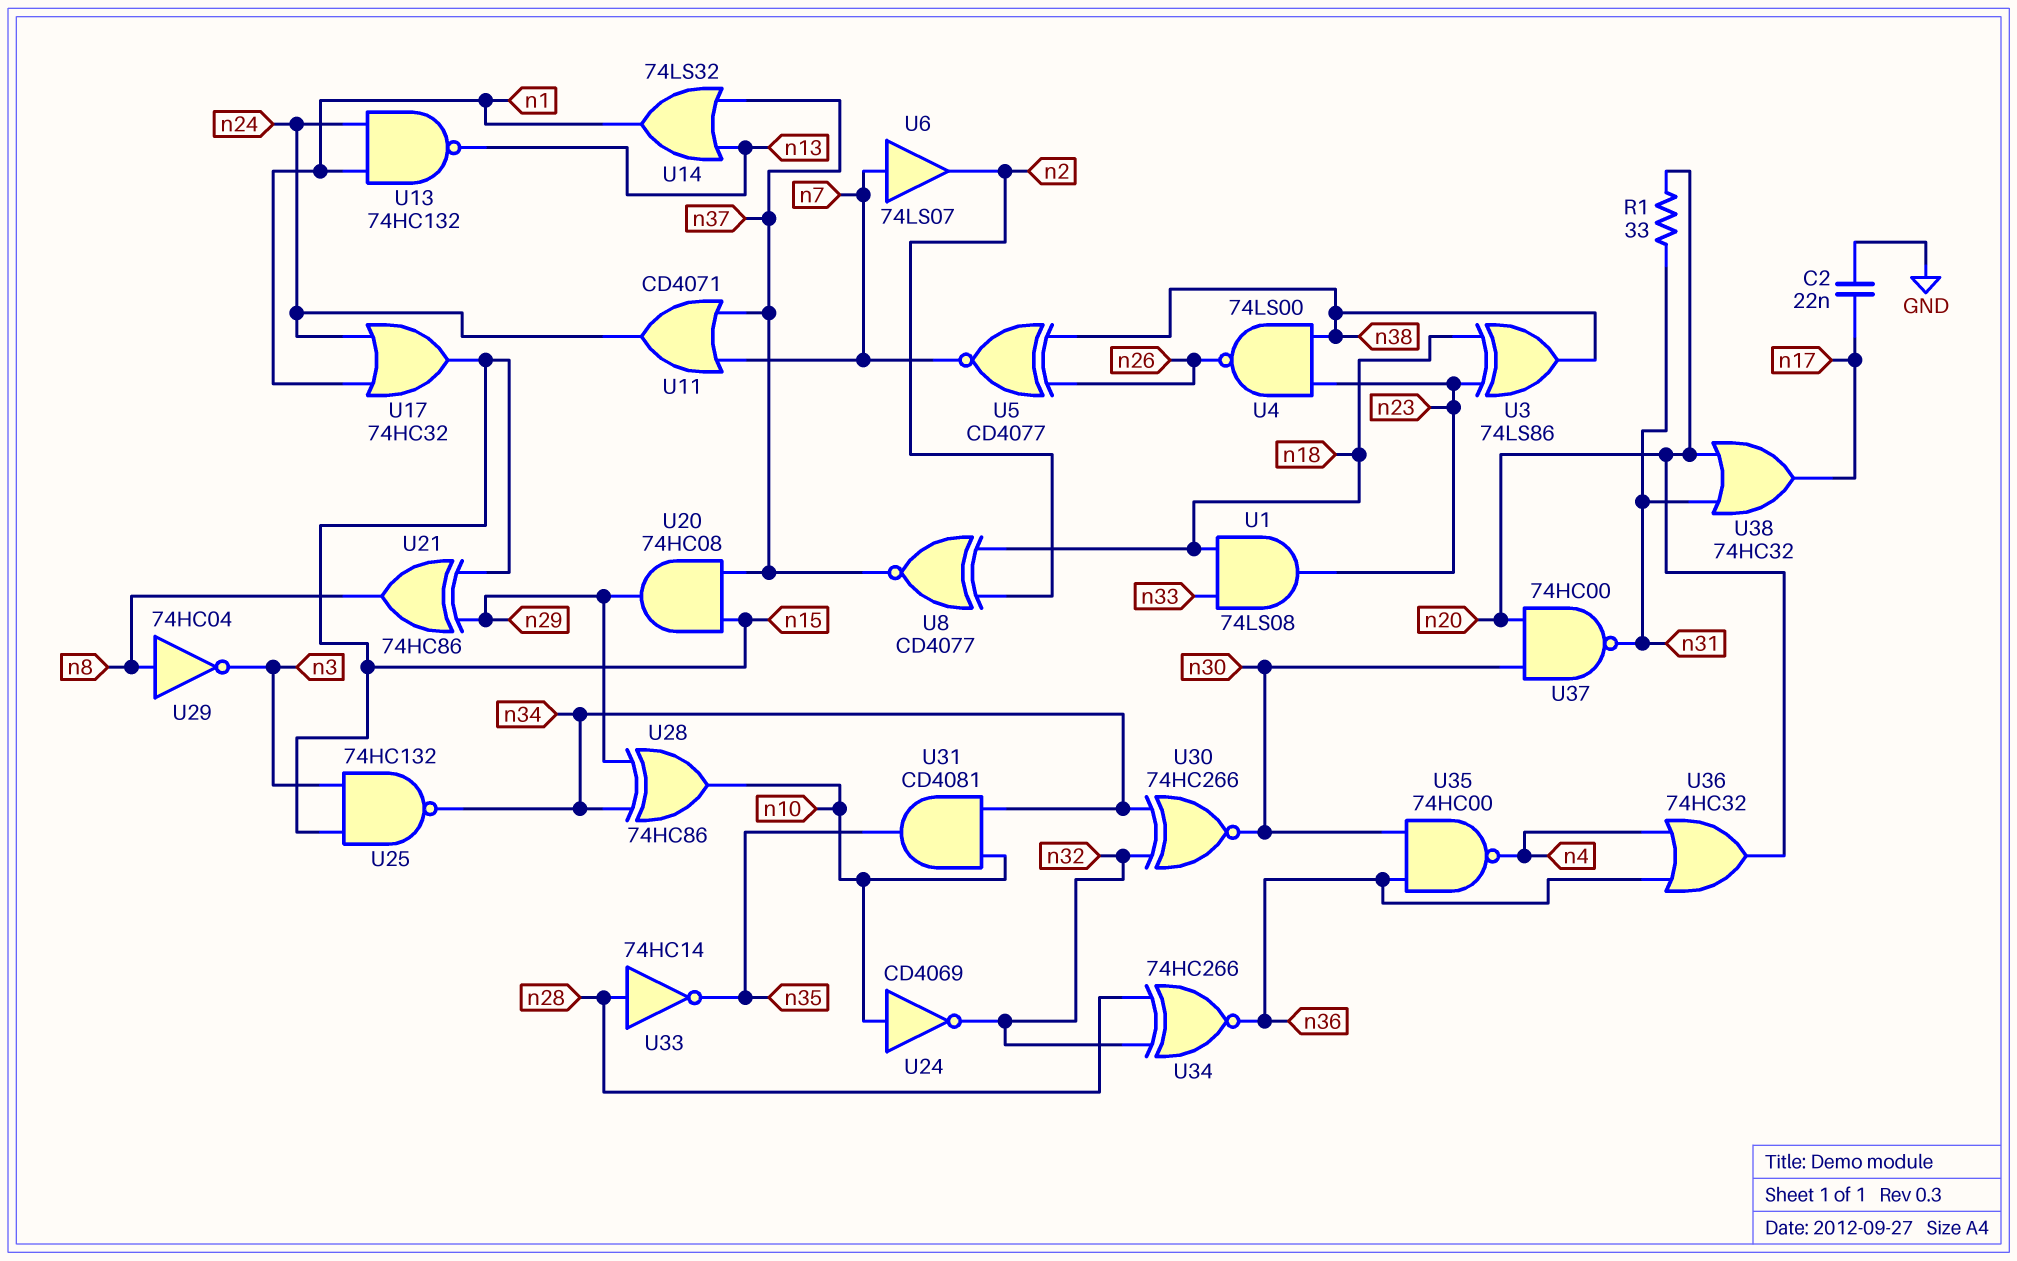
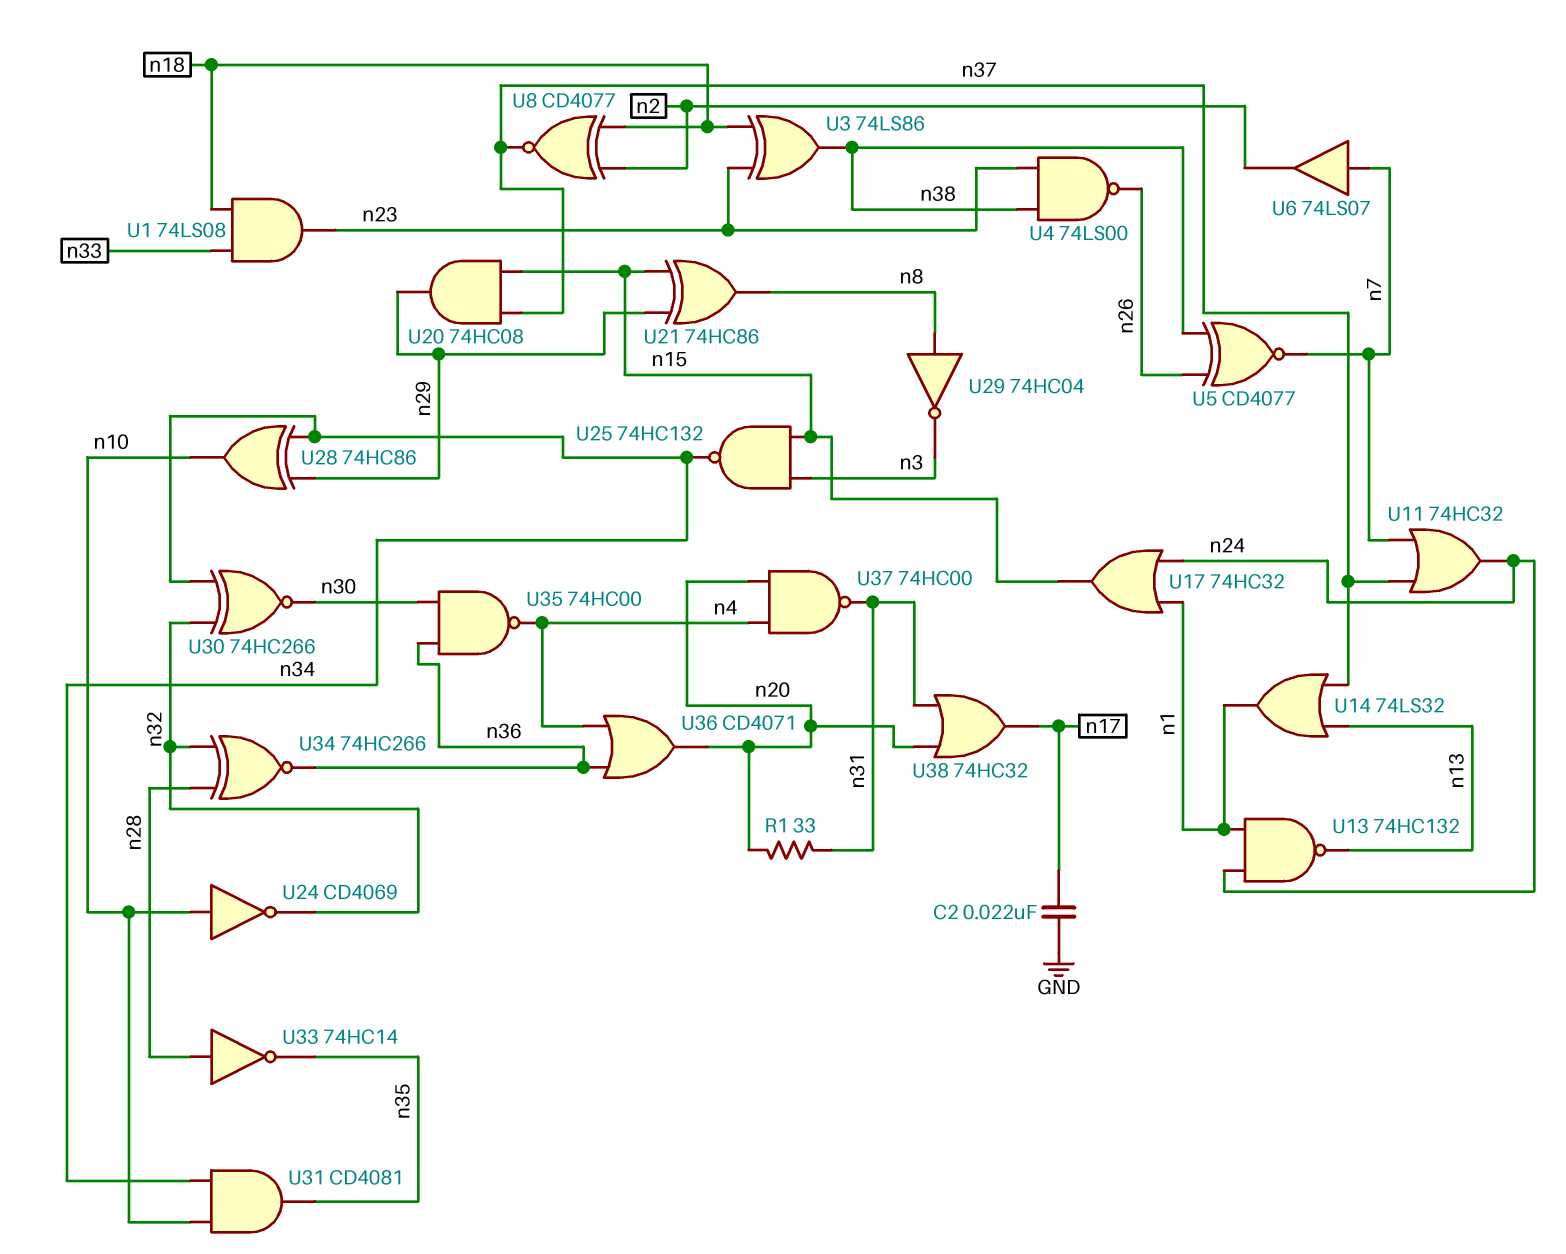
U11: OR CD4071 (in n7, in n37, out n24) -> OR 74HC32 (in n7, in n37, out n24)
U36: OR 74HC32 (in n4, in n36, out n20) -> OR CD4071 (in n4, in n36, out n20)
U37: NAND 74HC00 (in n20, in n30, out n31) -> NAND 74HC00 (in n4, in n20, out n31)

